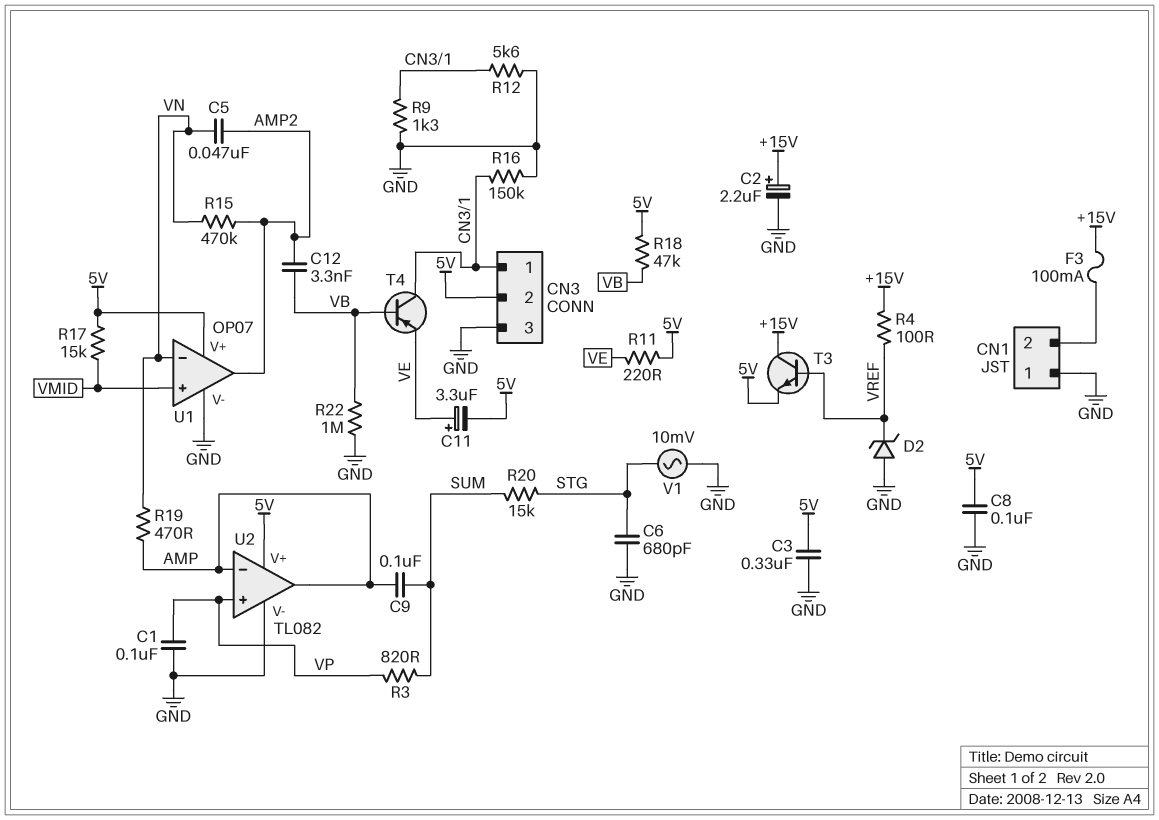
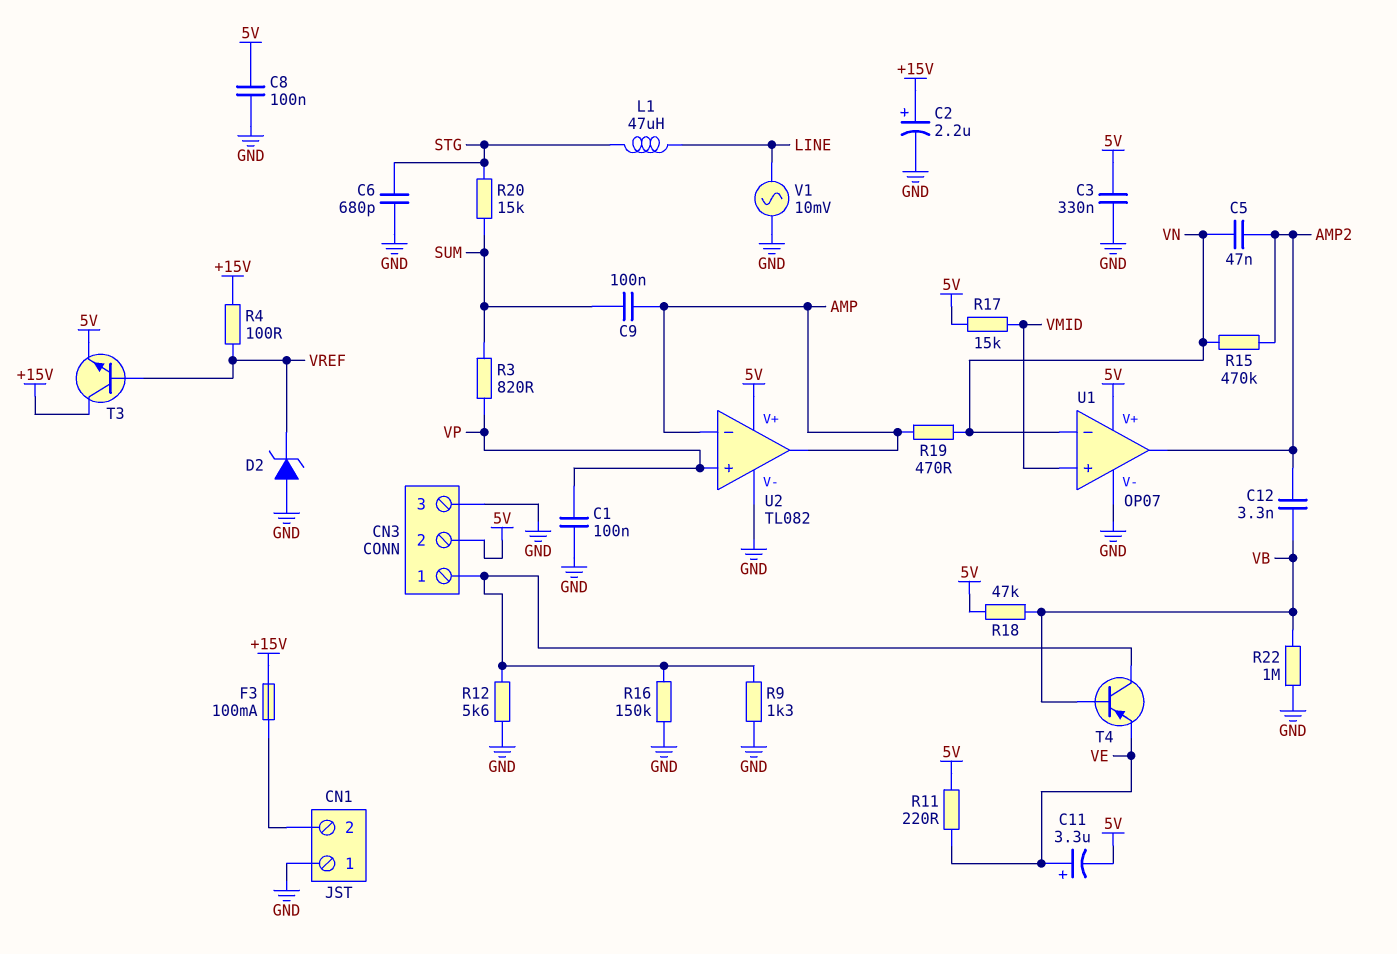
L1: none -> 47uH (LINE, STG)
V1: AC 10mV (GND, STG) -> AC 10mV (GND, LINE)

